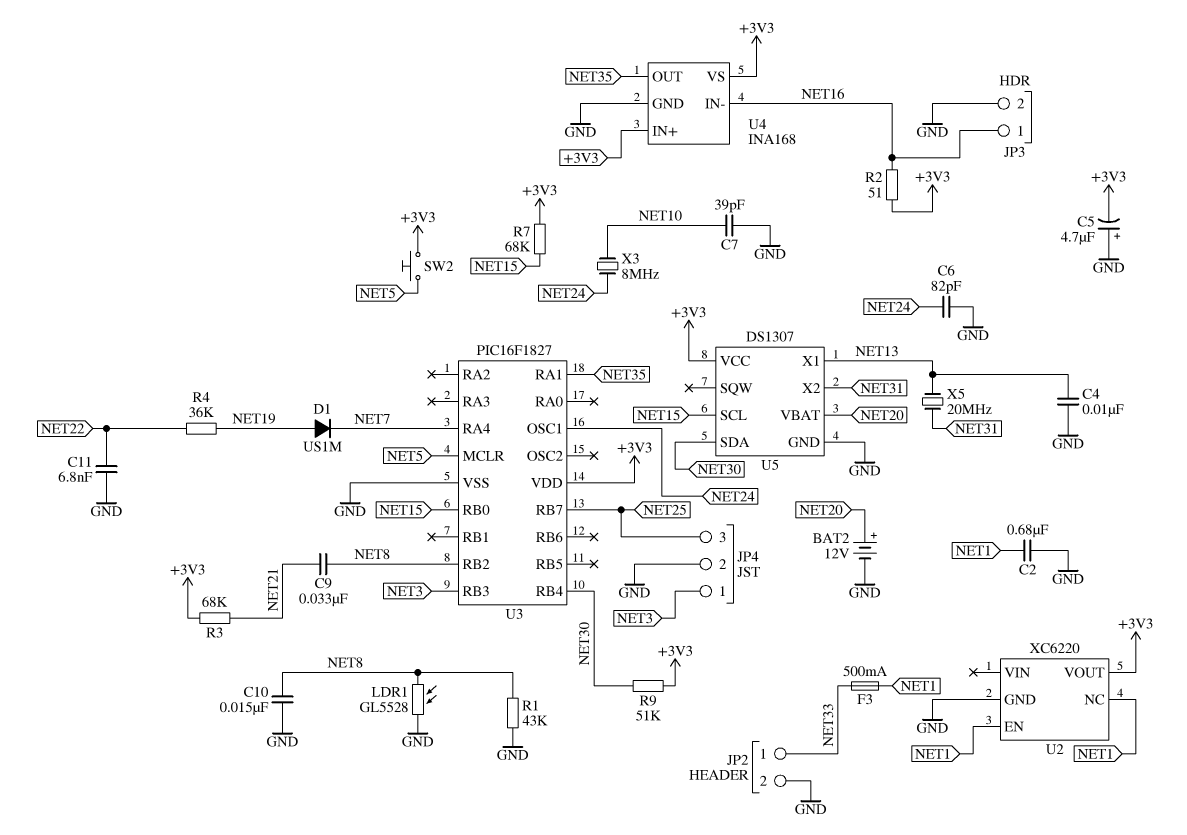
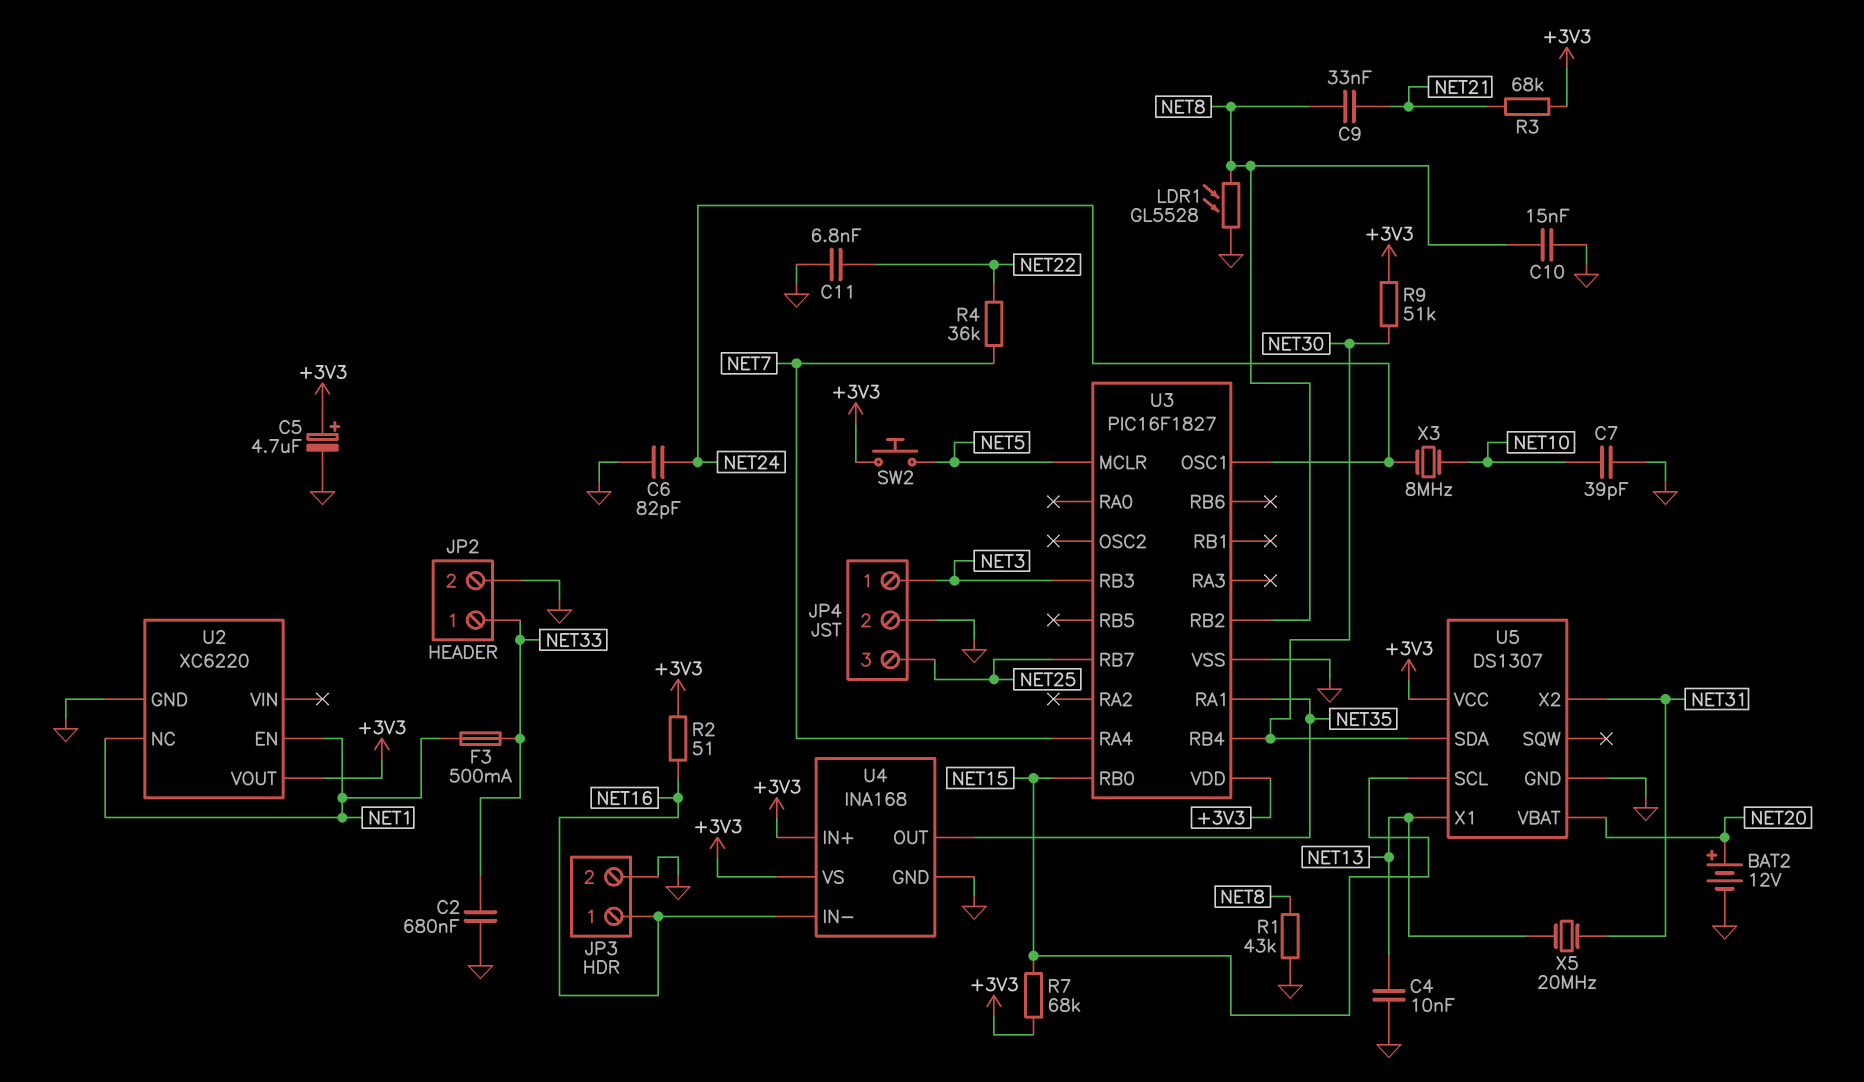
C2: 680nF (GND, NET1) -> 680nF (GND, NET33)
C5: 4.7uF (plus GND, minus +3V3) -> 4.7uF (plus +3V3, minus GND)
D1: diode US1M (A NET19, K NET7) -> none
R4: 36k (NET19, NET22) -> 36k (NET7, NET22)

